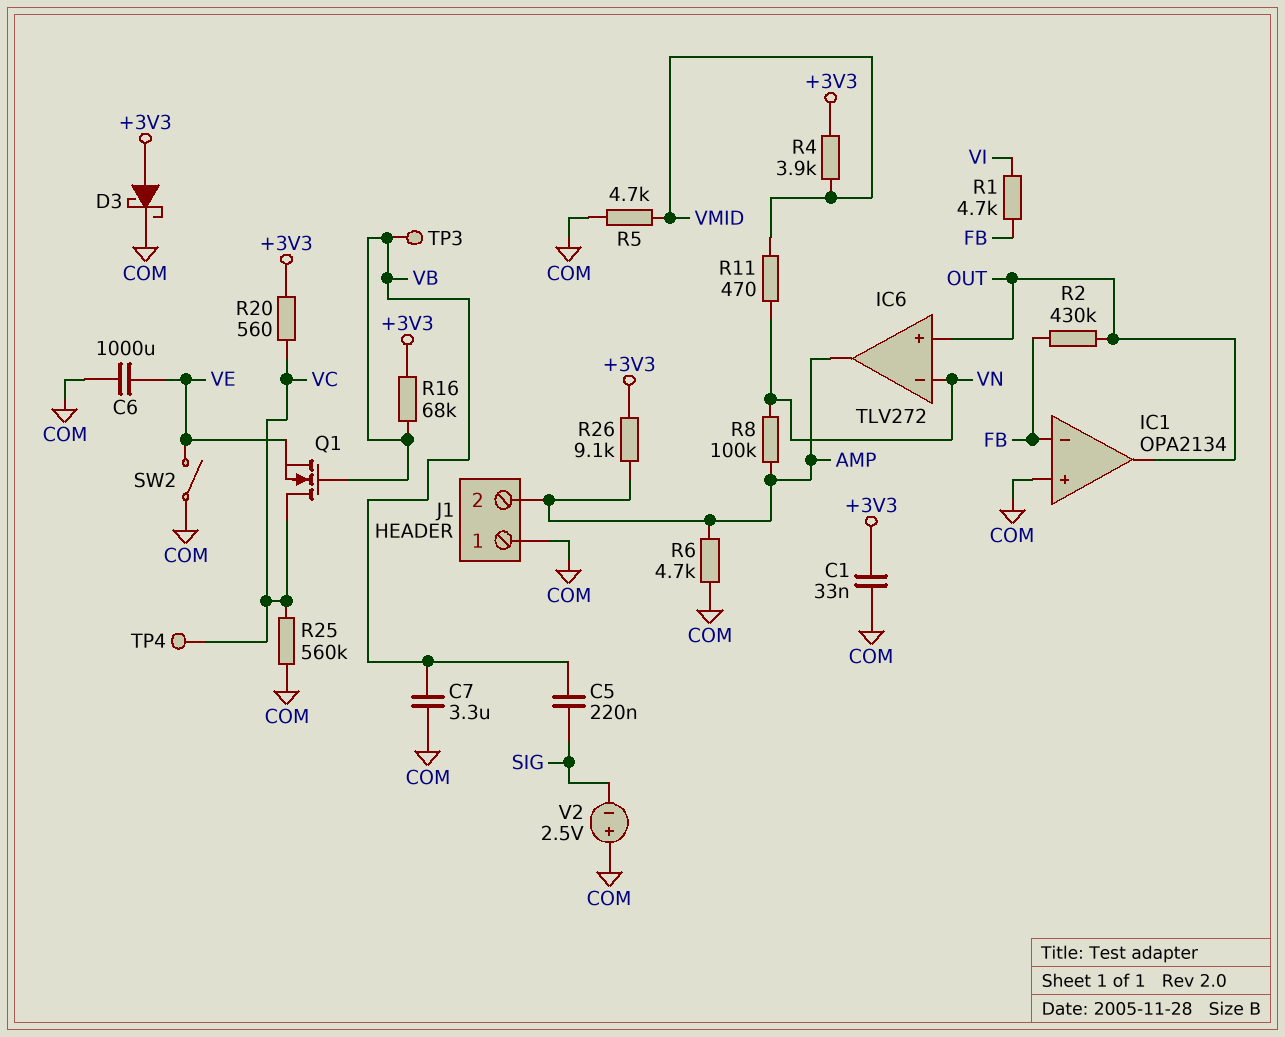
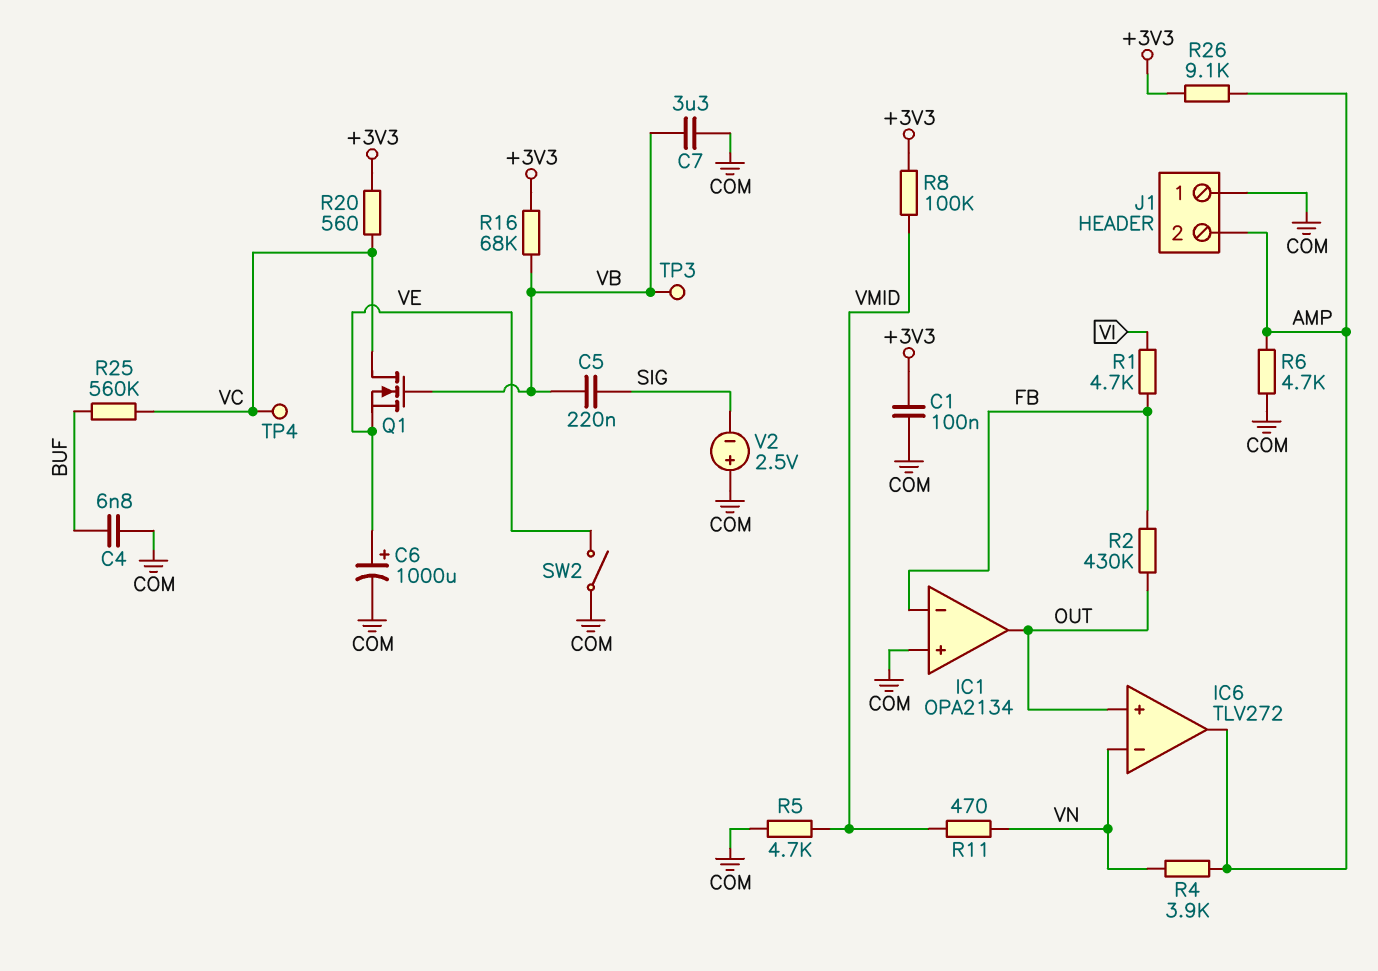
C1: 33nF (+3V3, COM) -> 100nF (+3V3, COM)
C4: none -> 6.8nF (BUF, COM)
C6: 1000uF (COM, VE) -> 1000uF (plus VE, minus COM)
D3: schottky (A +3V3, K COM) -> none
R4: 3.9k (+3V3, VMID) -> 3.9k (AMP, VN)
R8: 100k (AMP, VN) -> 100k (+3V3, VMID)
R25: 560k (COM, VC) -> 560k (BUF, VC)

